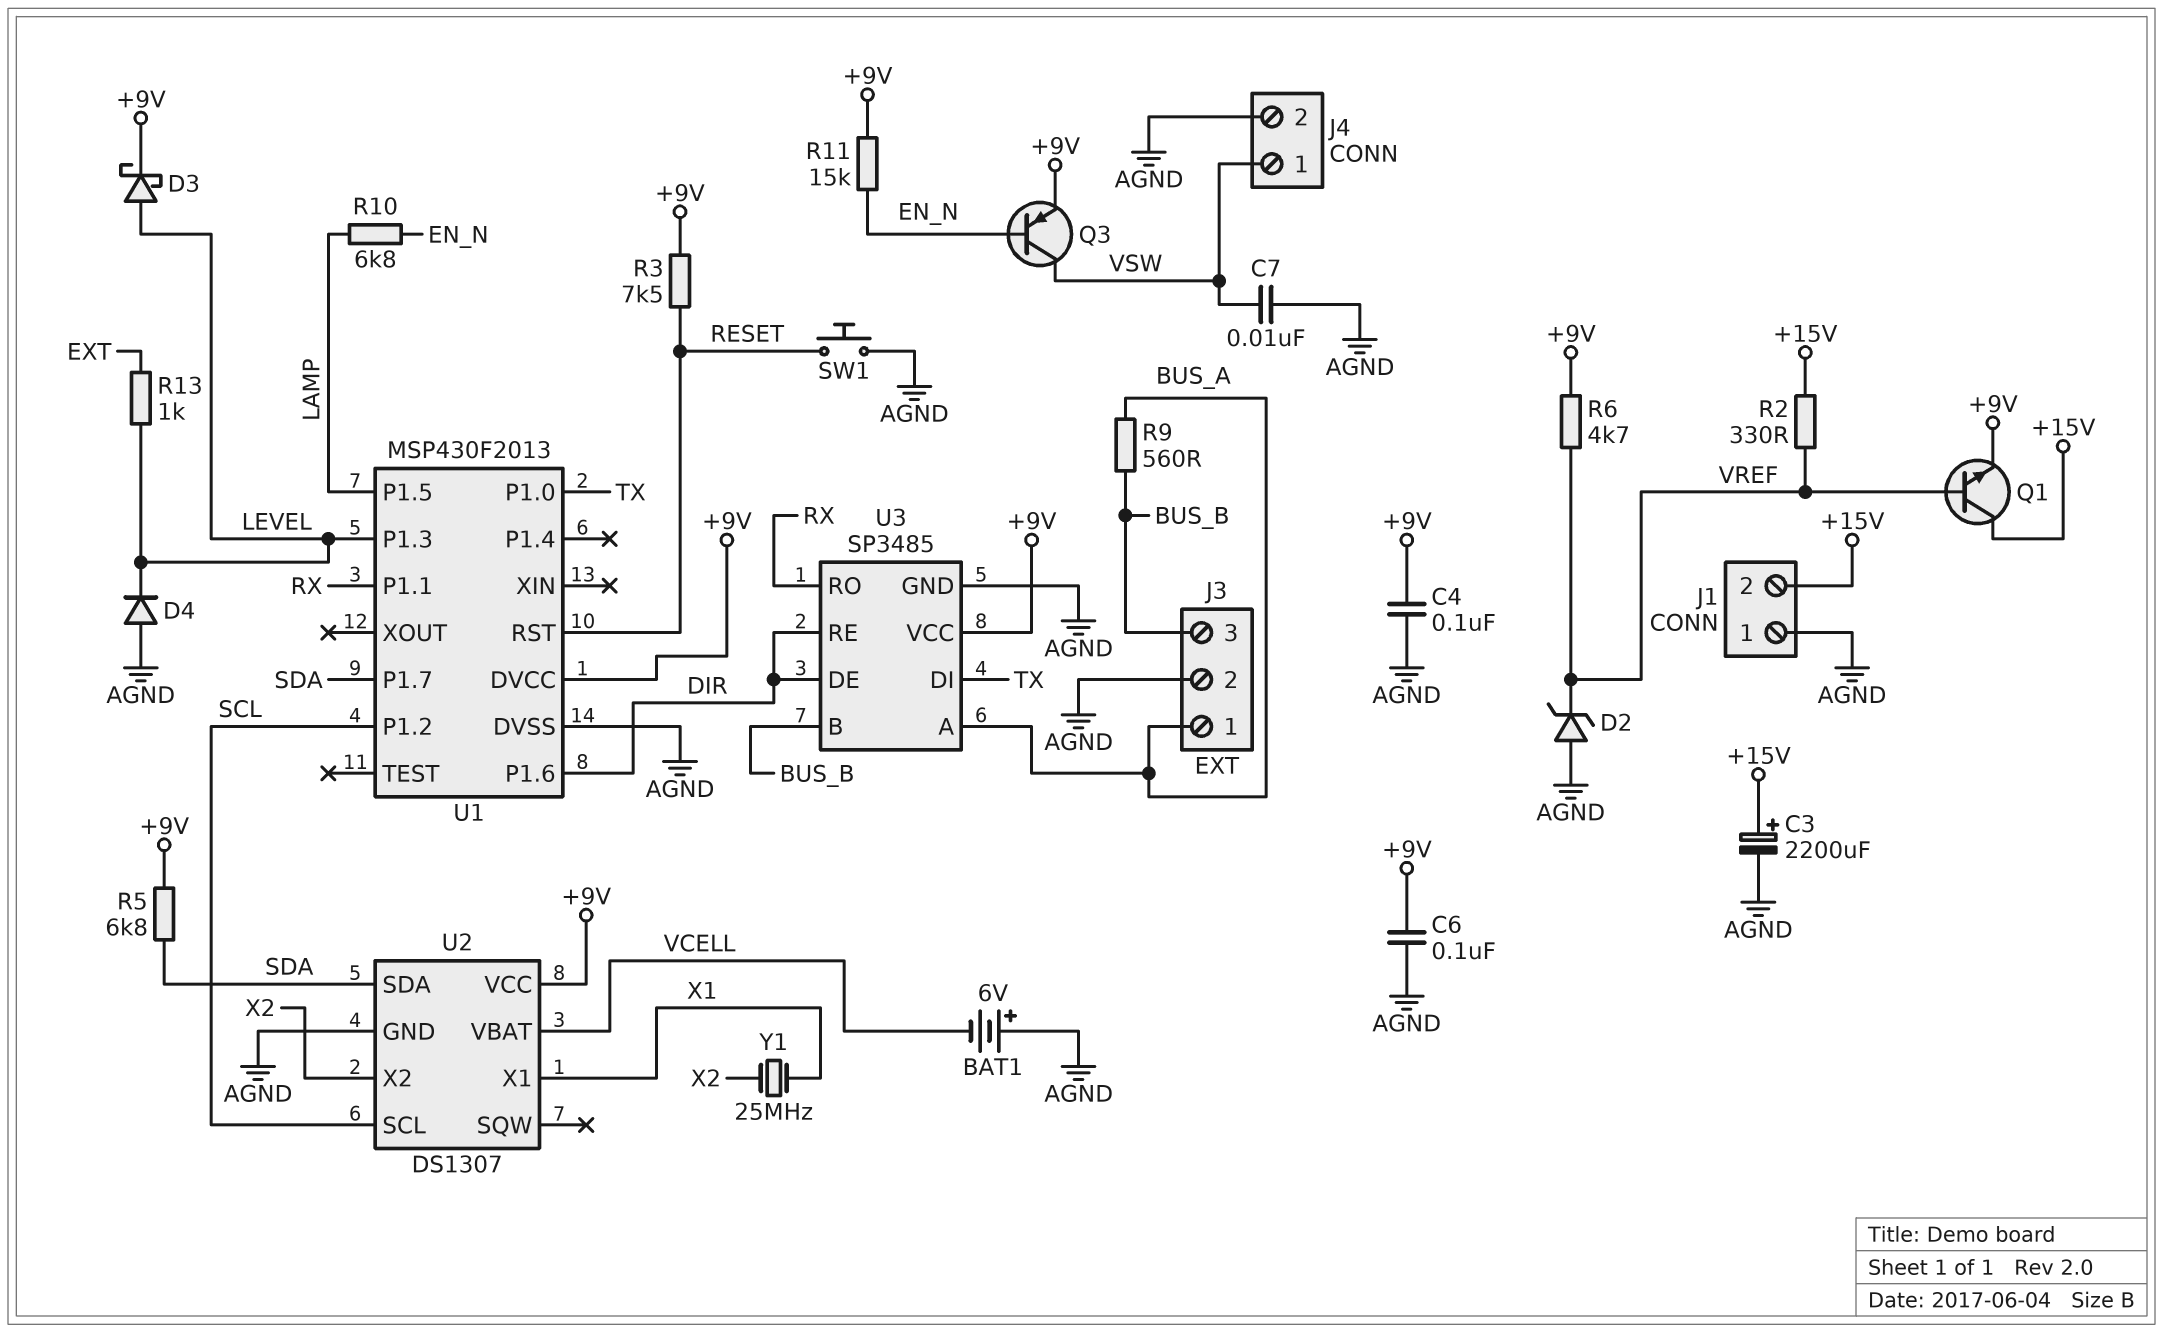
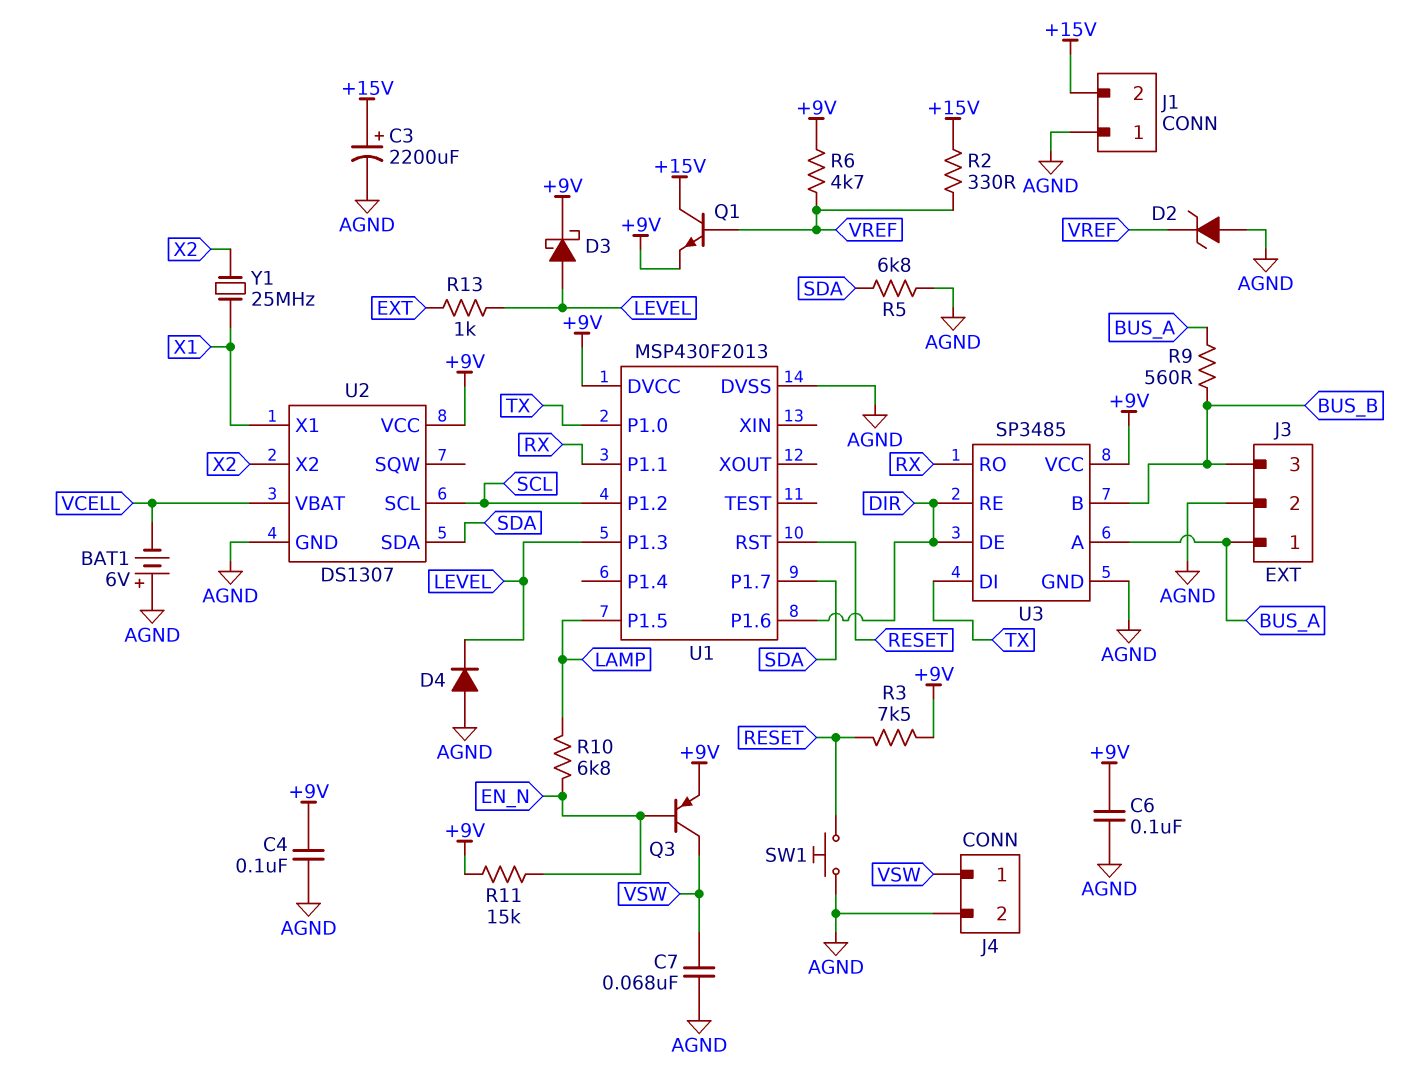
C7: 10nF (AGND, VSW) -> 68nF (AGND, VSW)
R5: 6.8k (+9V, SDA) -> 6.8k (AGND, SDA)

